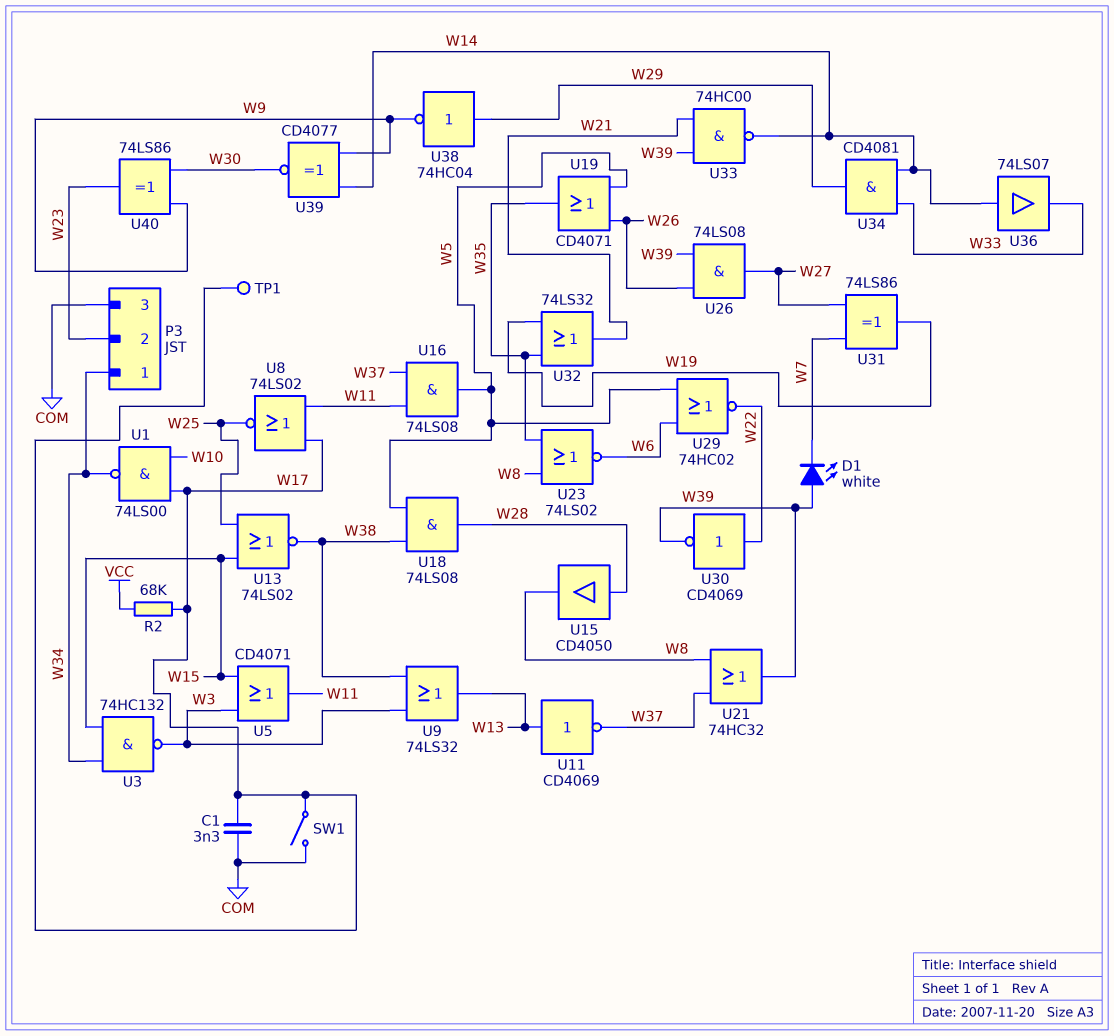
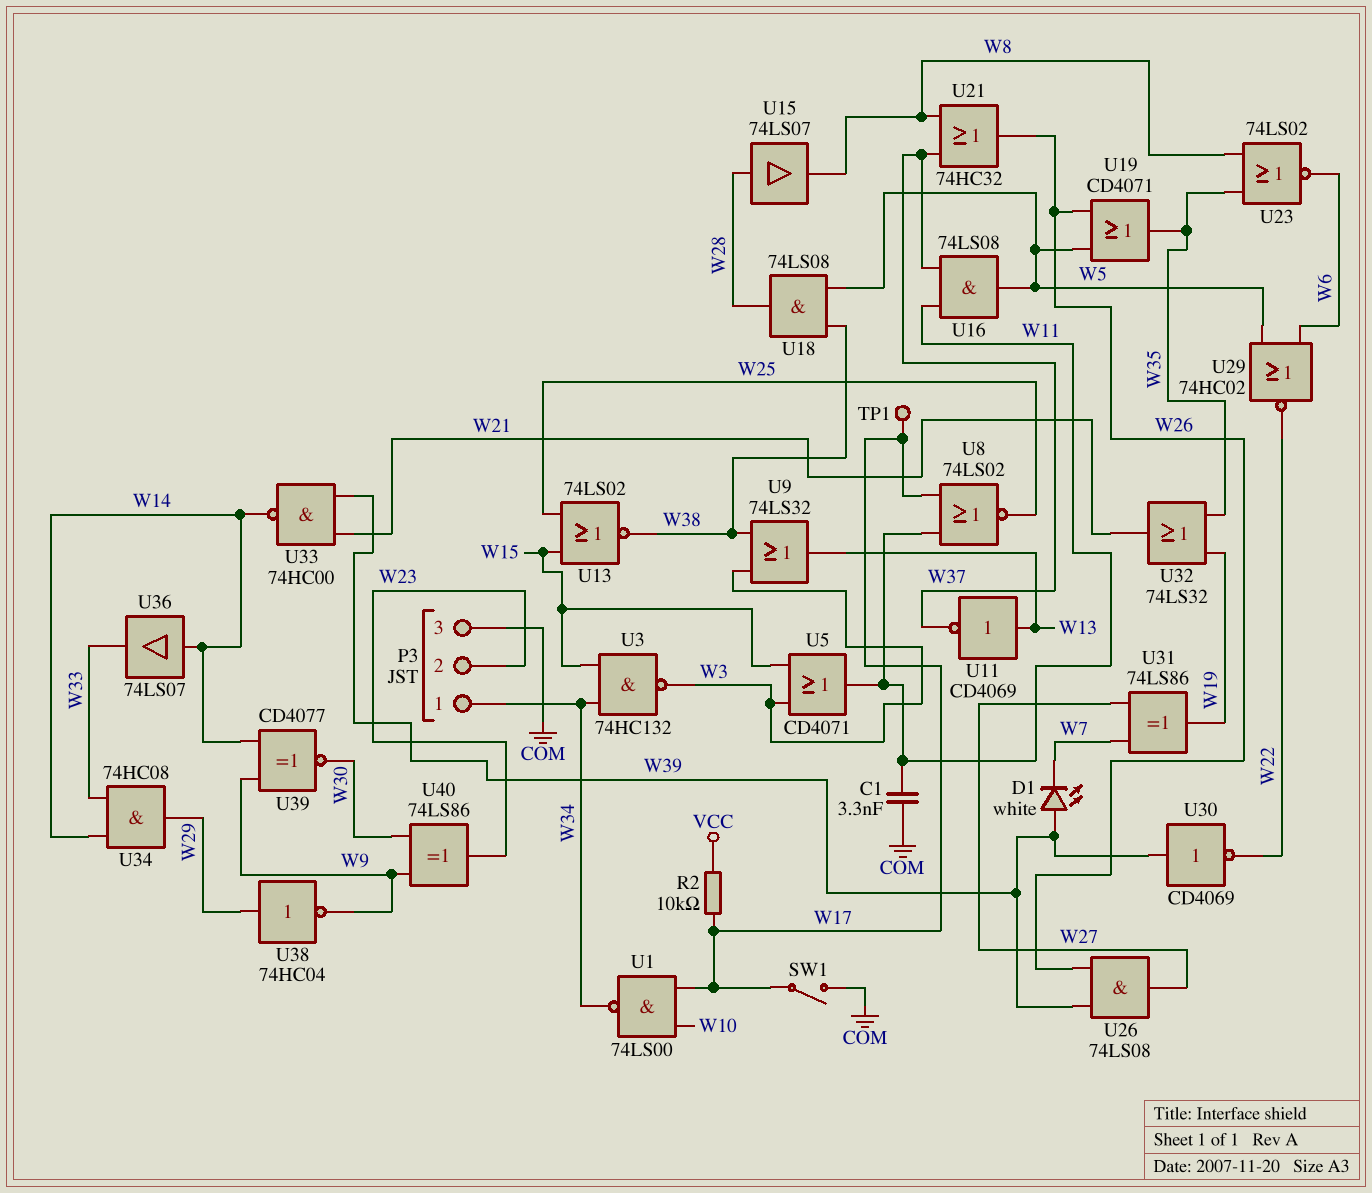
C1: 3.3nF (COM, W17) -> 3.3nF (COM, W11)
R2: 68k (VCC, W17) -> 10k (VCC, W17)
U15: buffer CD4050 (in W28, out W8) -> buffer 74LS07 (in W28, out W8)
U21: OR 74HC32 (in W8, in W37, out W39) -> OR 74HC32 (in W8, in W37, out W26)
U30: NOT CD4069 (in W22, out W39) -> NOT CD4069 (in W39, out W22)
U34: AND CD4081 (in W14, in W33, out W29) -> AND 74HC08 (in W14, in W33, out W29)

